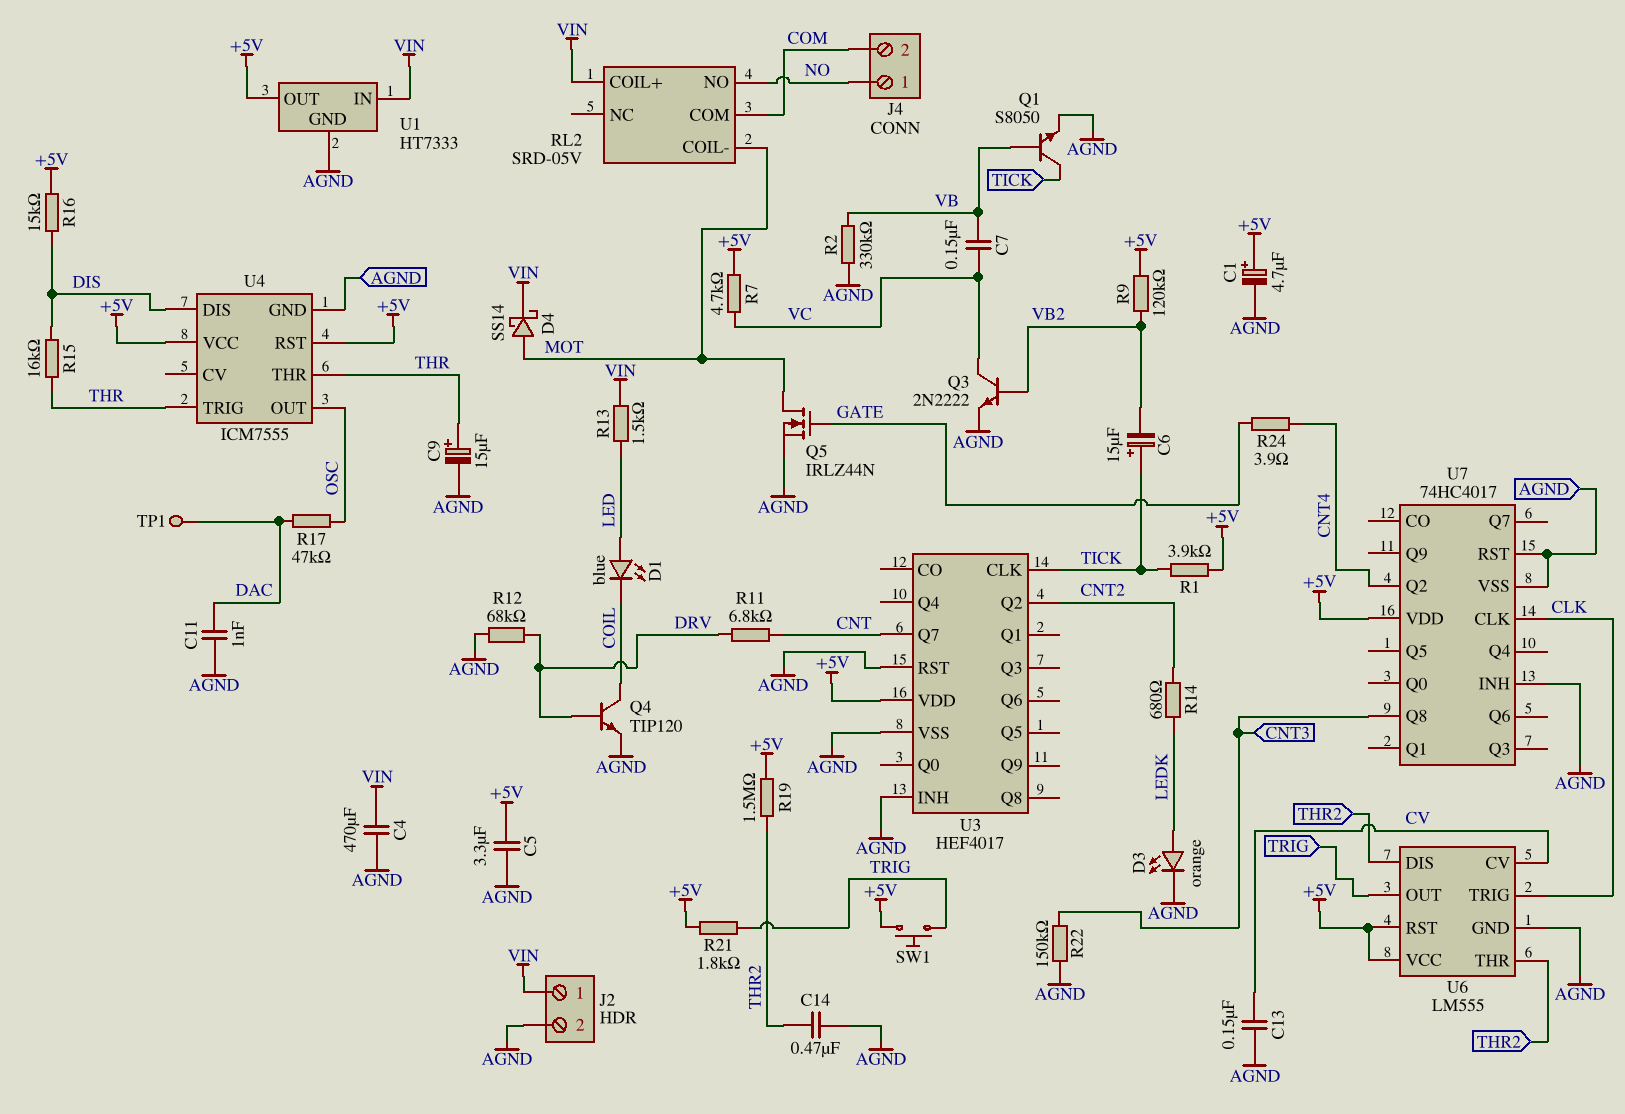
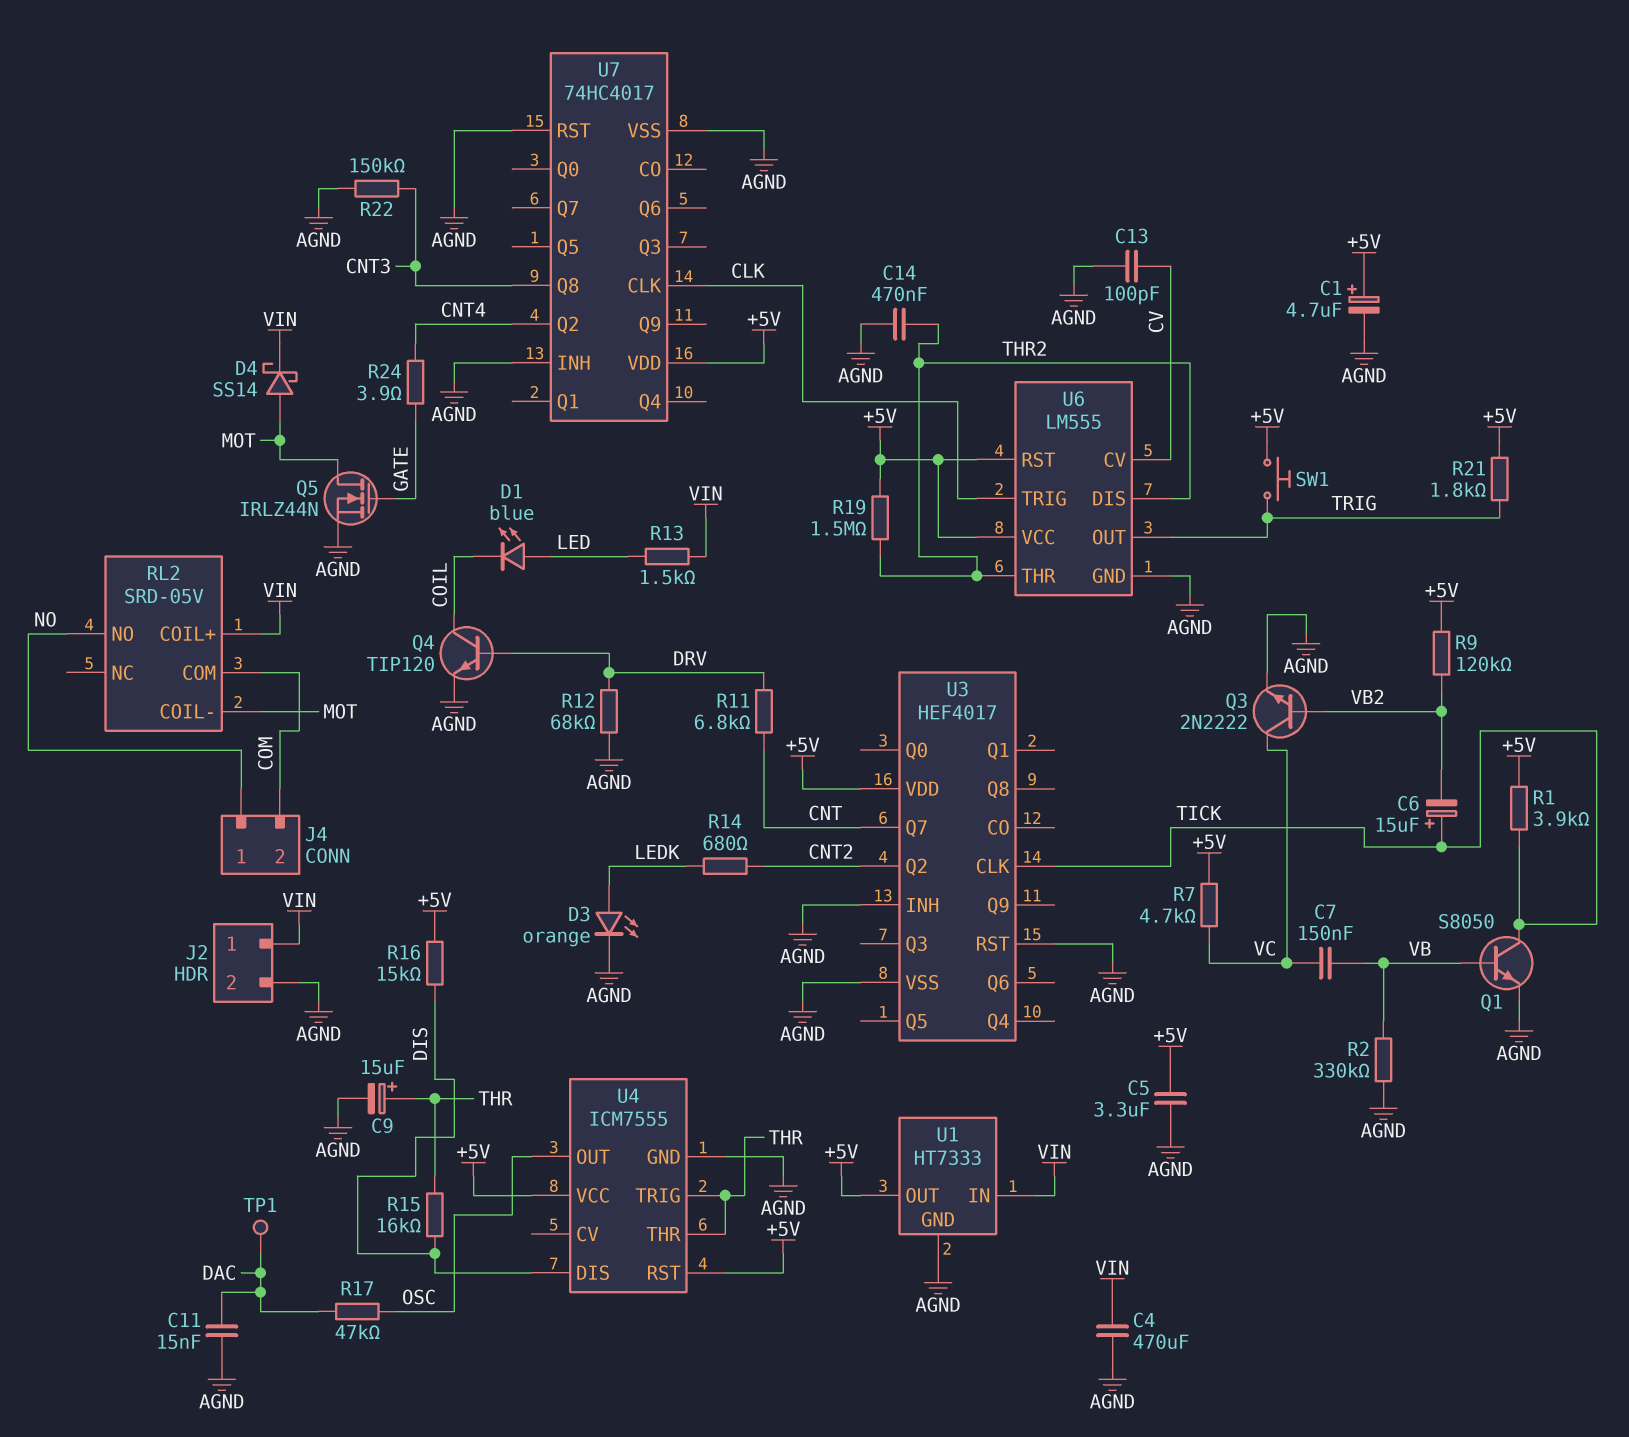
C11: 1nF (AGND, DAC) -> 15nF (AGND, DAC)
C13: 150nF (AGND, CV) -> 100pF (AGND, CV)

